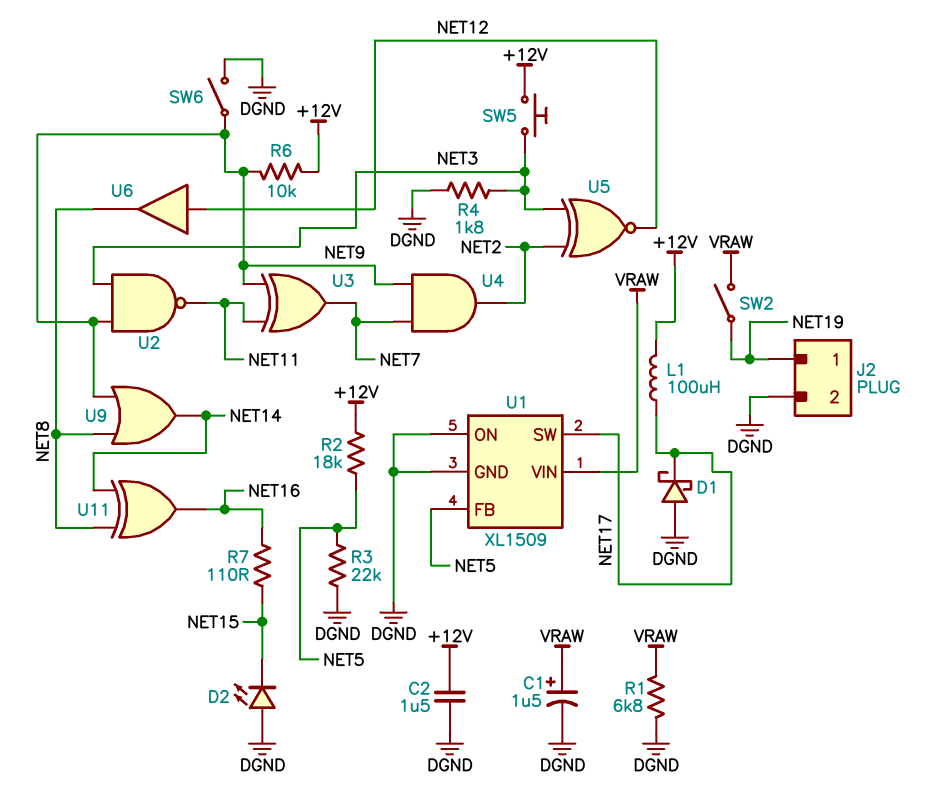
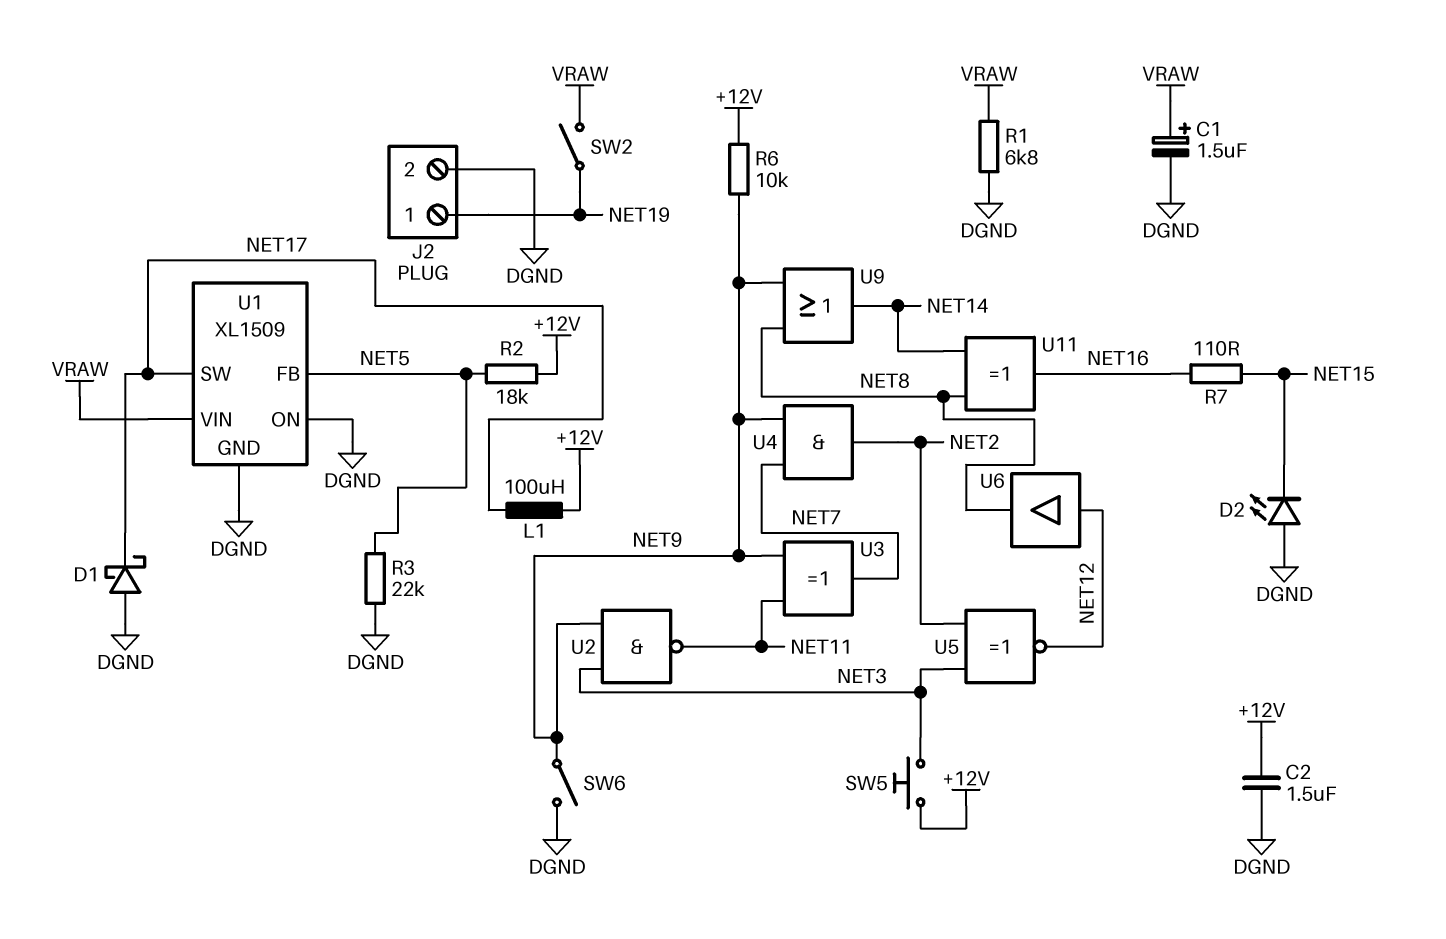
R4: 1.8k (DGND, NET3) -> none

